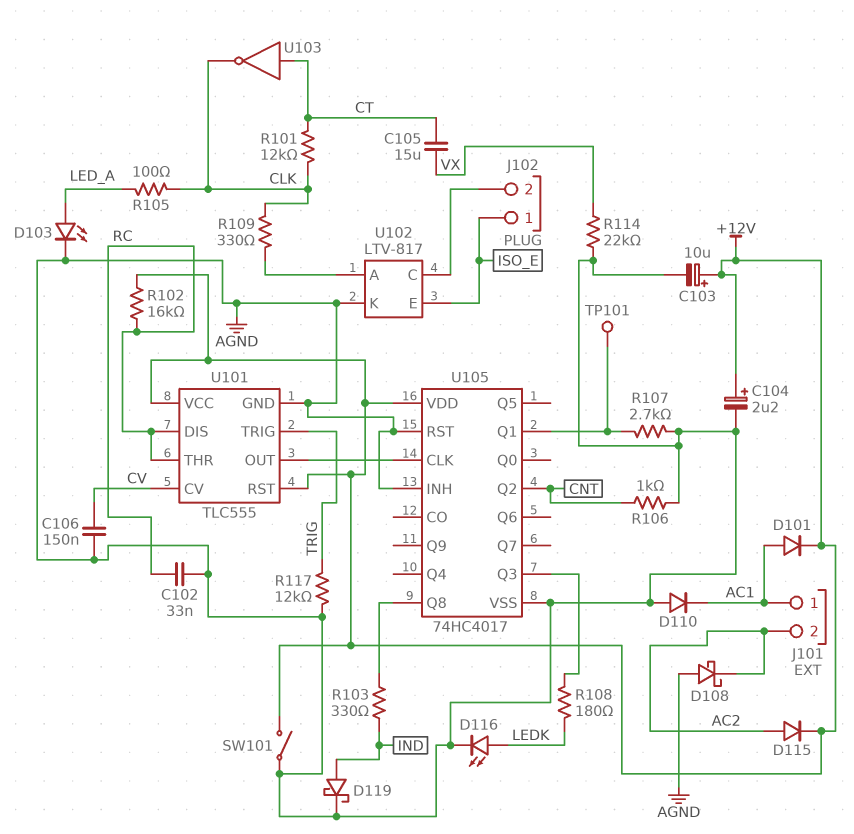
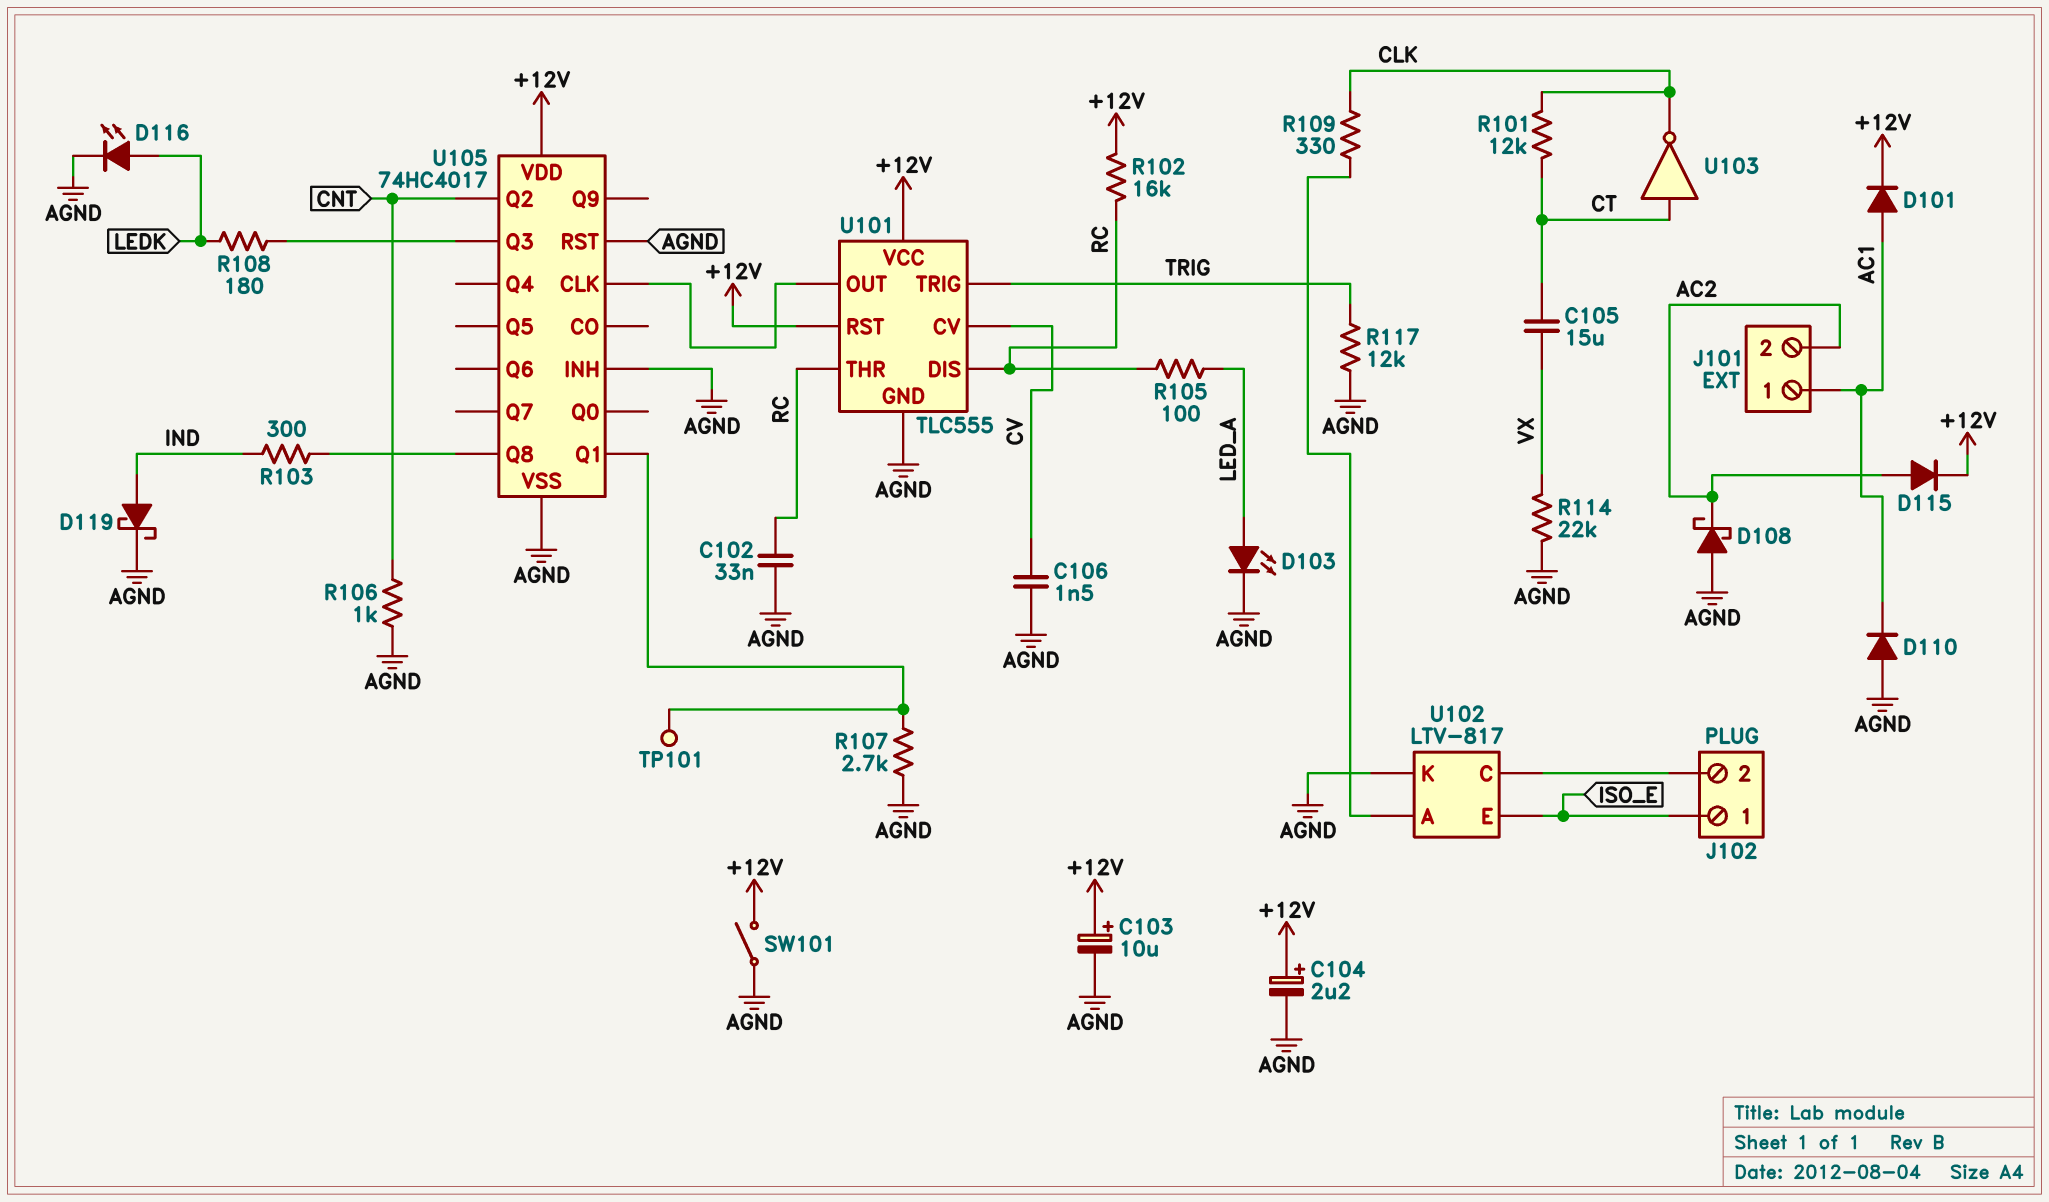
C106: 150nF (AGND, CV) -> 1.5nF (AGND, CV)
R103: 330 (IND, U105/Q8) -> 300 (IND, U105/Q8)
R105: 100 (CLK, LED_A) -> 100 (LED_A, RC)

